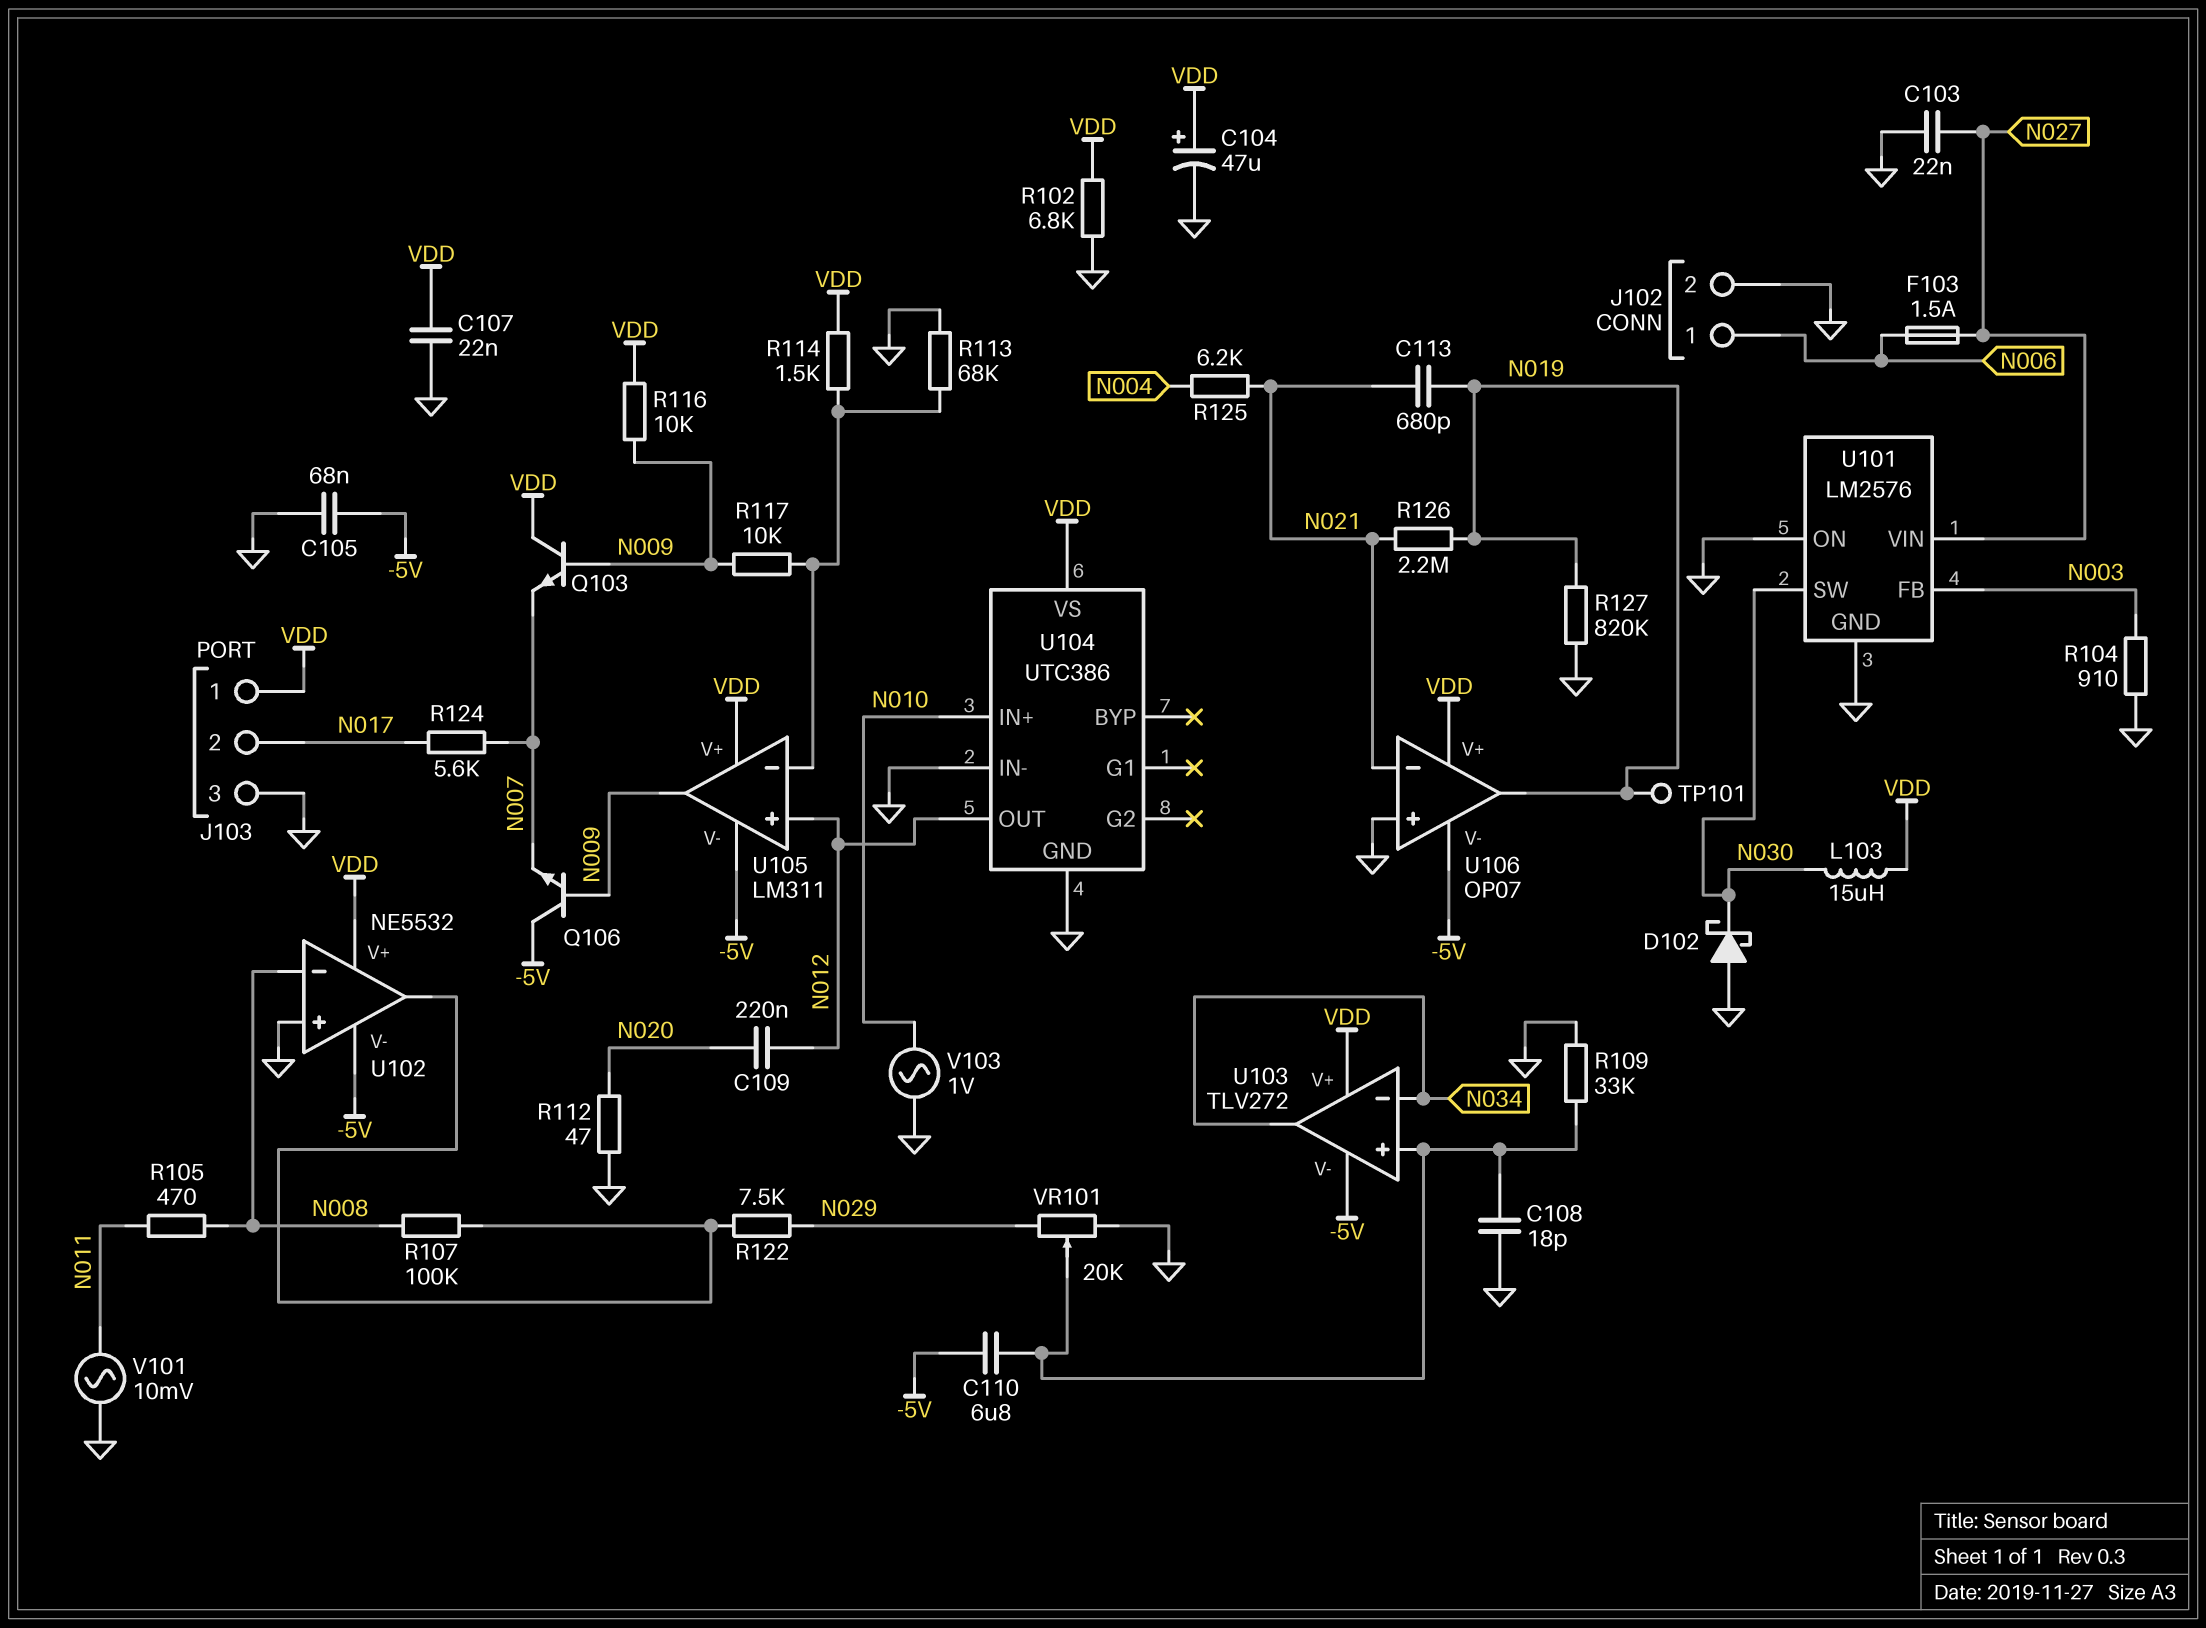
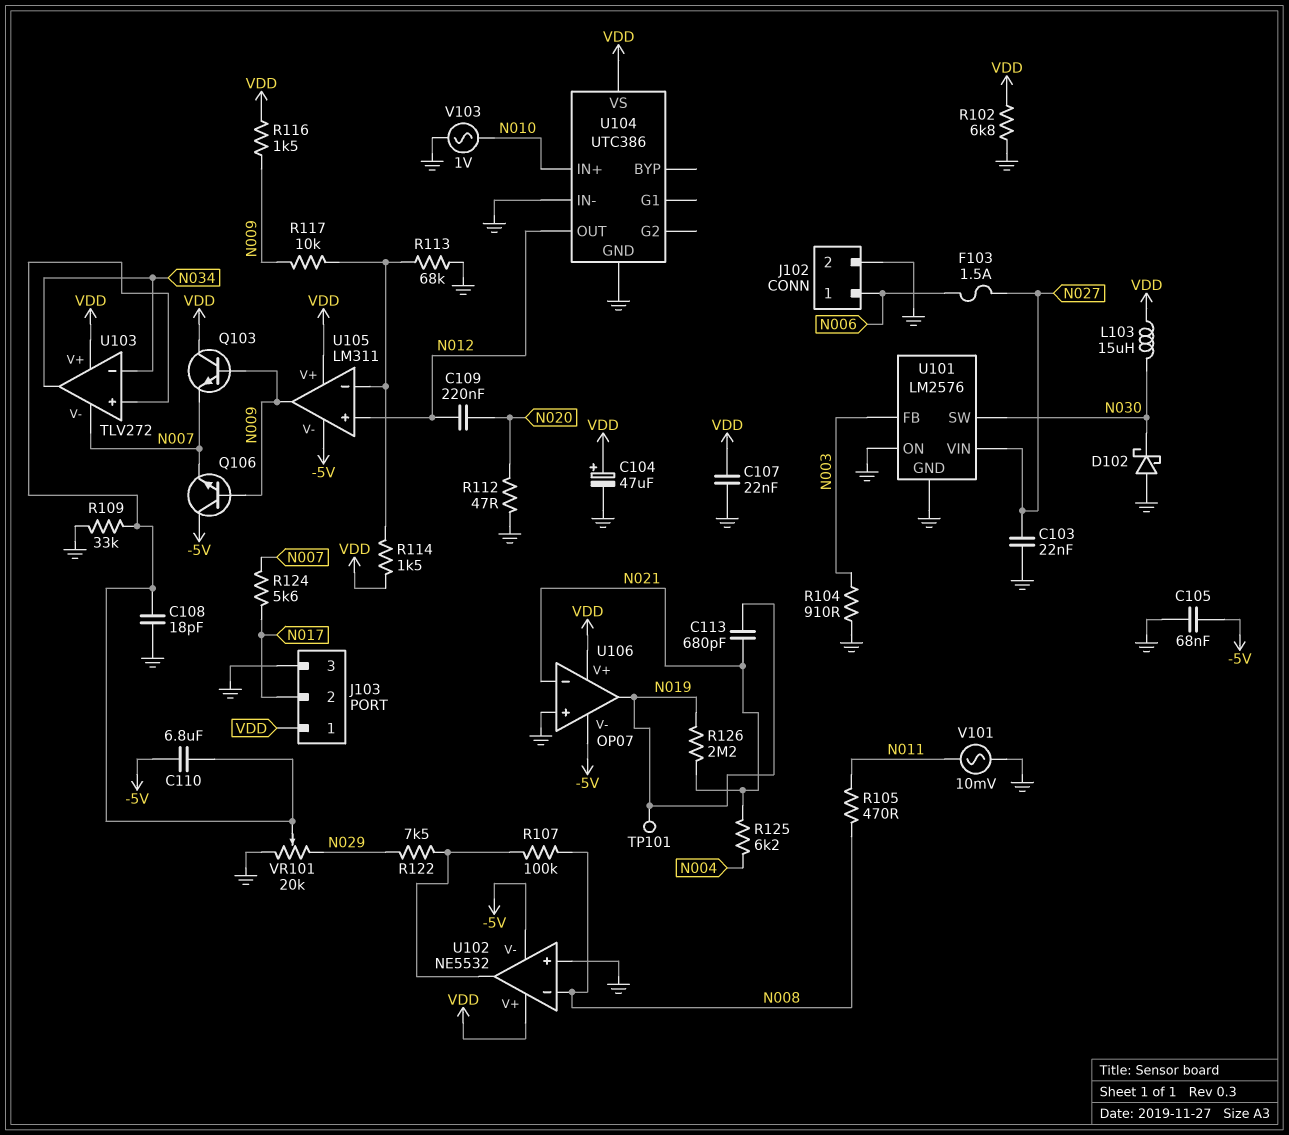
R116: 10k (N009, VDD) -> 1.5k (N009, VDD)
R127: 820k (GND, N019) -> none
U103 pin V-: -5V -> N007

